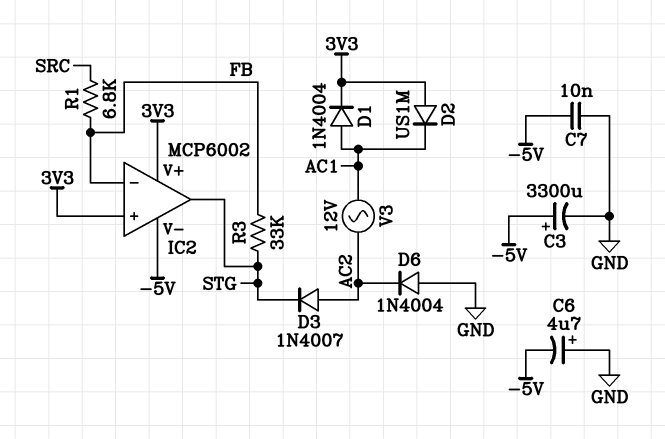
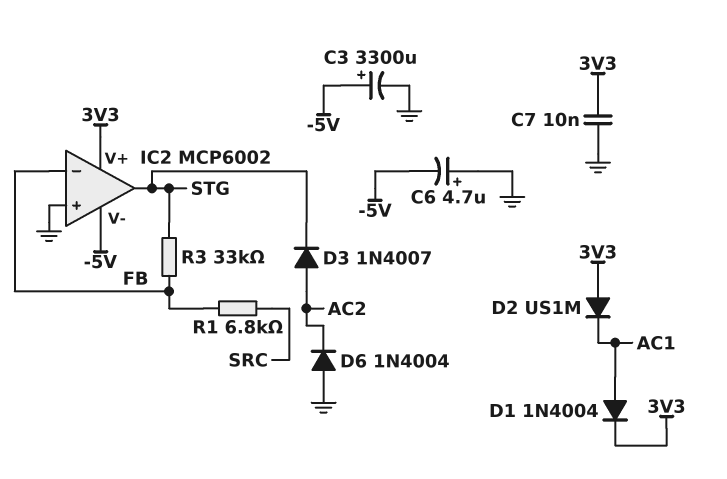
C7: 10nF (-5V, GND) -> 10nF (3V3, GND)
IC2 pin in+: 3V3 -> GND
V3: AC 12V (AC1, AC2) -> none

